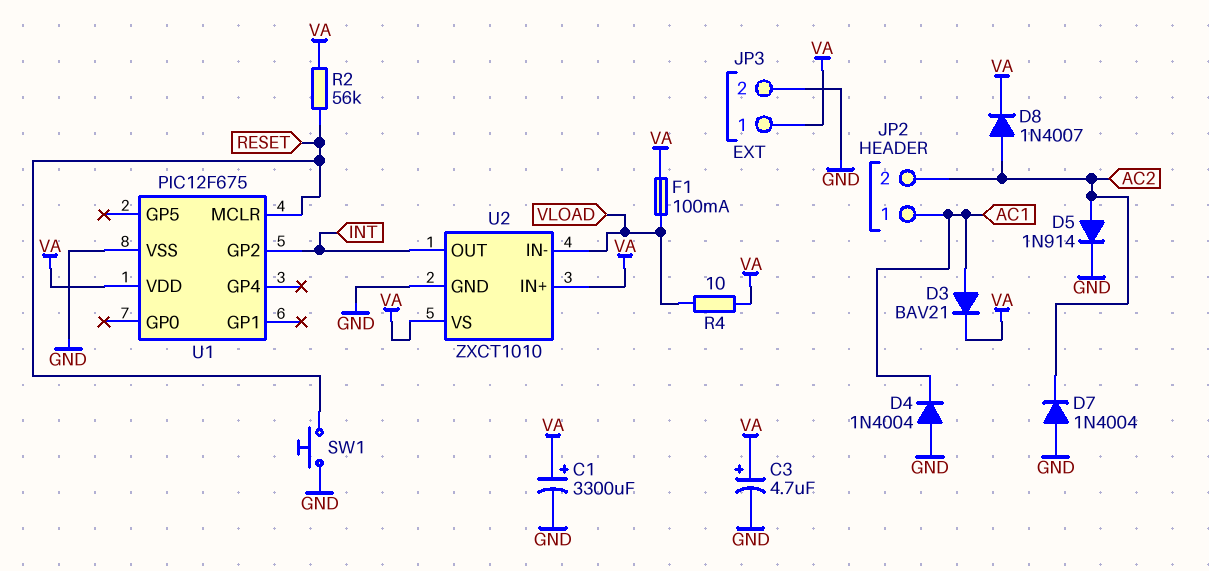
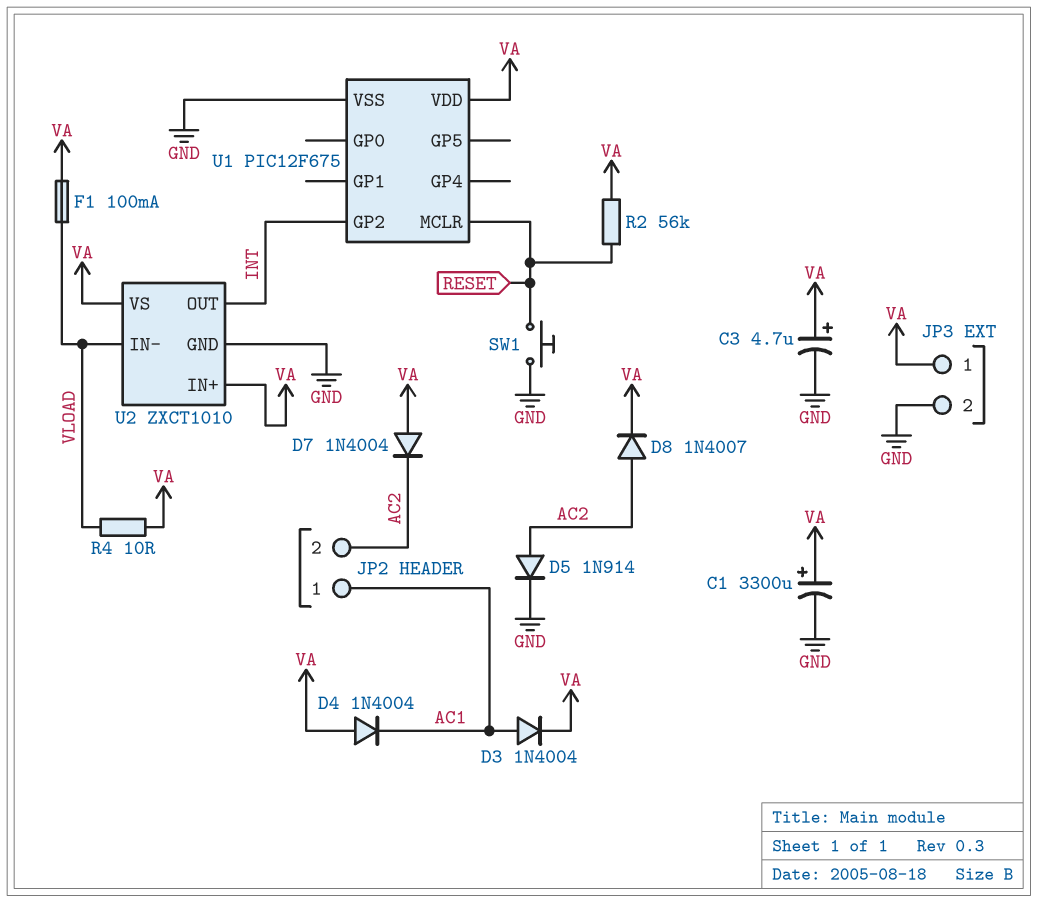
D3: diode BAV21 (A AC1, K VA) -> diode 1N4004 (A AC1, K VA)
D4: diode 1N4004 (A GND, K AC1) -> diode 1N4004 (A VA, K AC1)
D7: diode 1N4004 (A GND, K AC2) -> diode 1N4004 (A VA, K AC2)

